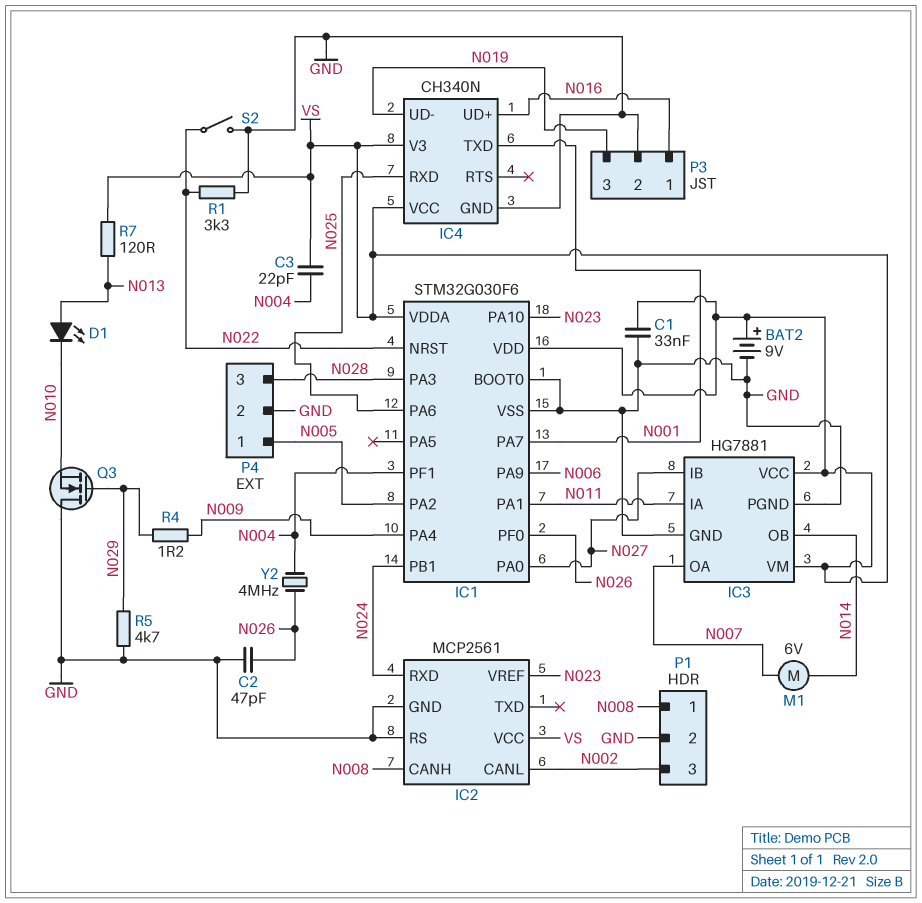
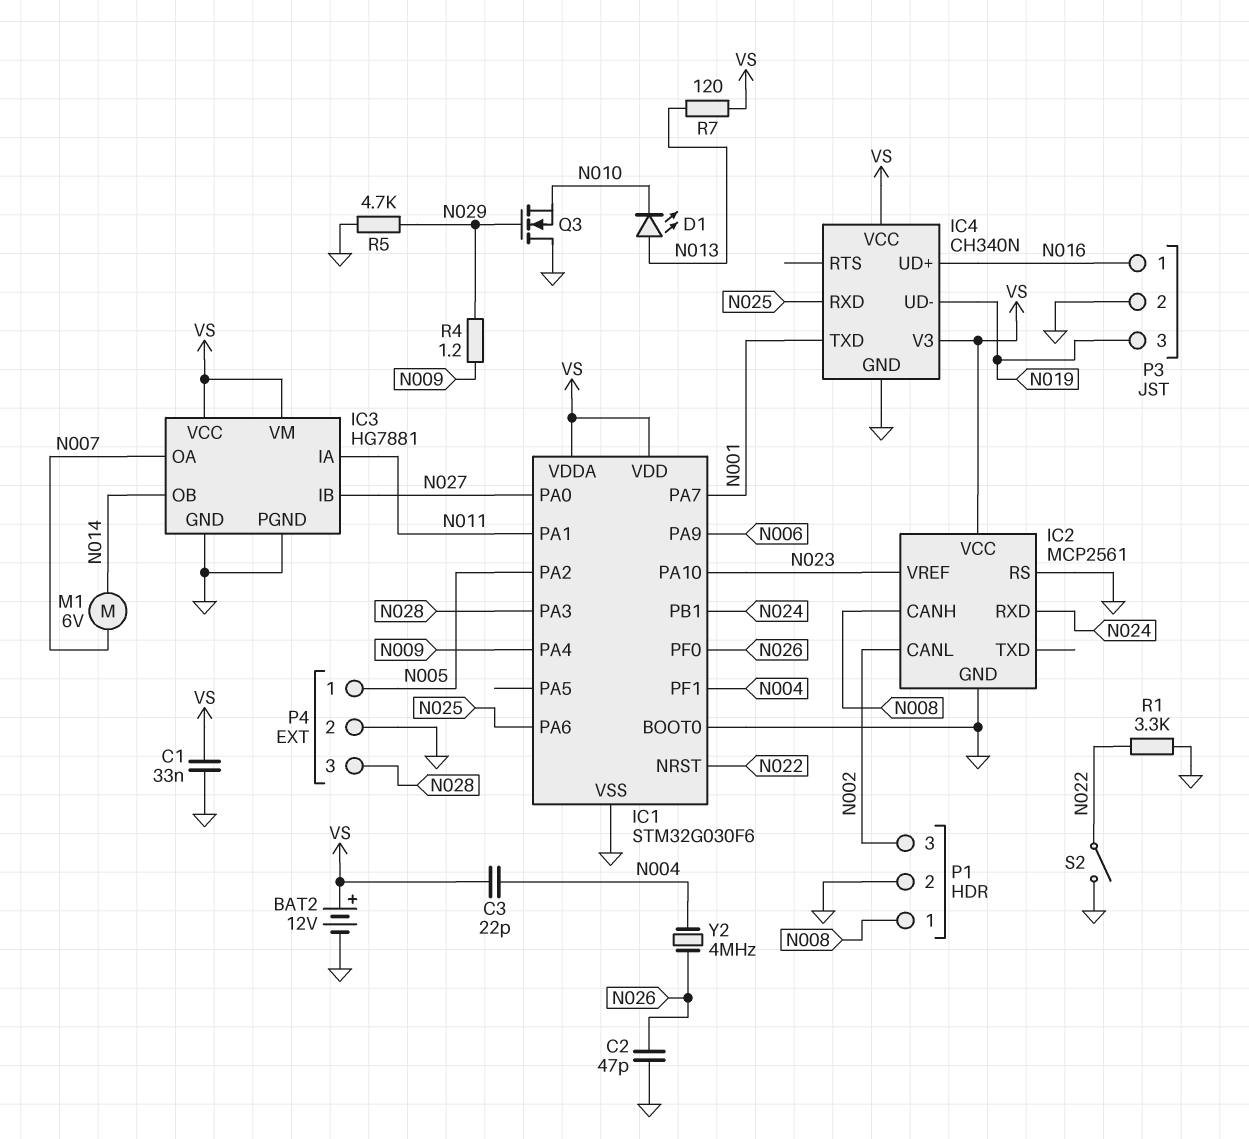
BAT2: 9V (plus VS, minus GND) -> 12V (plus VS, minus GND)

